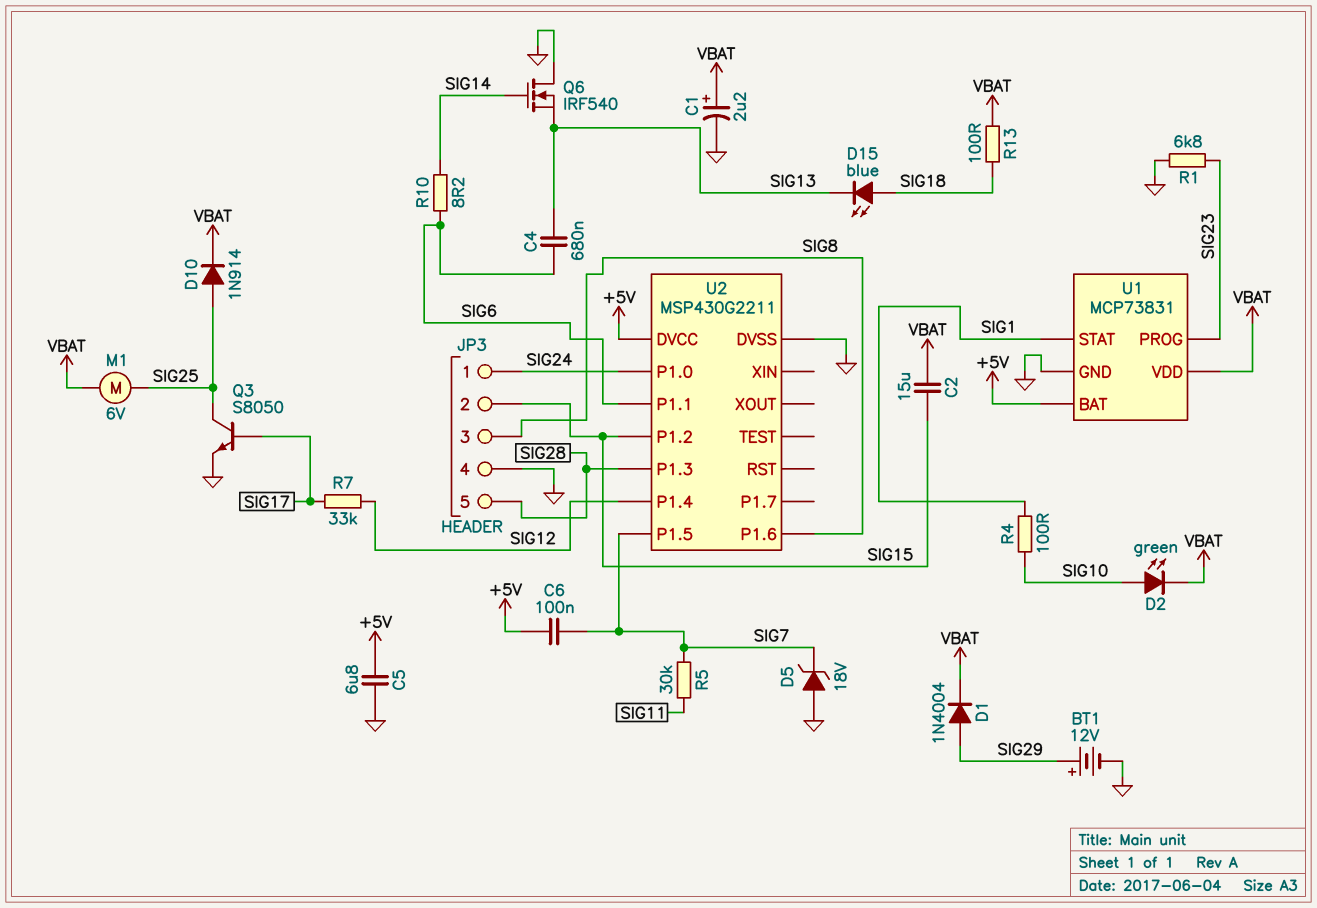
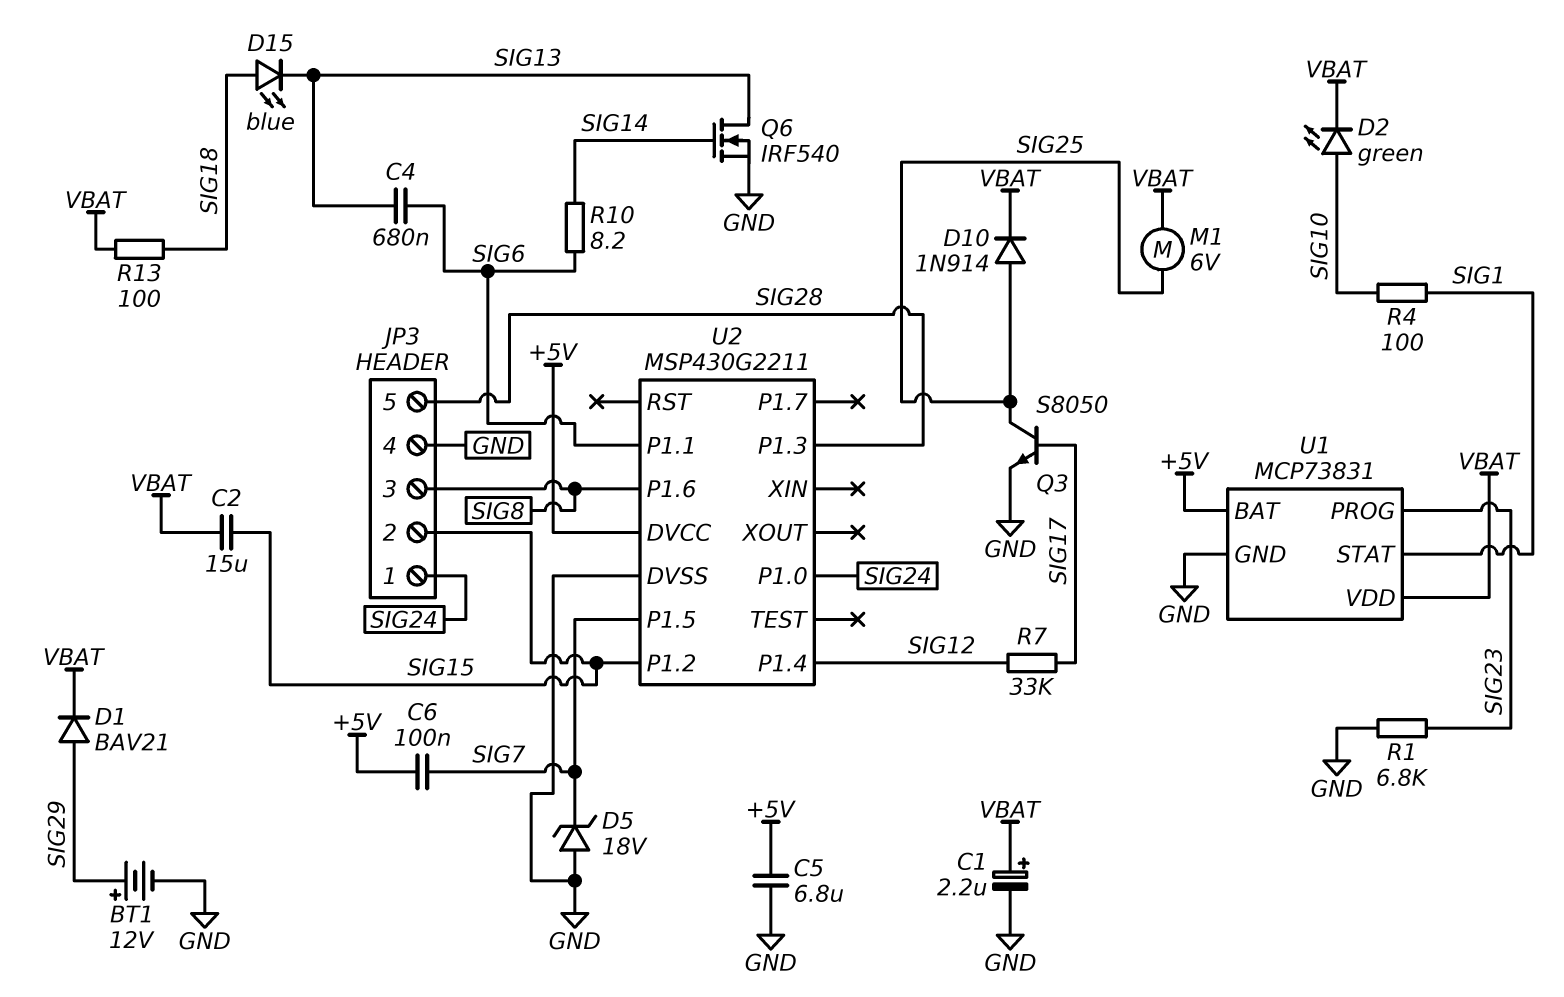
D1: diode 1N4004 (A SIG29, K VBAT) -> diode BAV21 (A SIG29, K VBAT)
Q6: NMOS IRF540 (G SIG14, D GND, S SIG13) -> NMOS IRF540 (G SIG14, D SIG13, S GND)
R5: 30k (SIG7, SIG11) -> none

